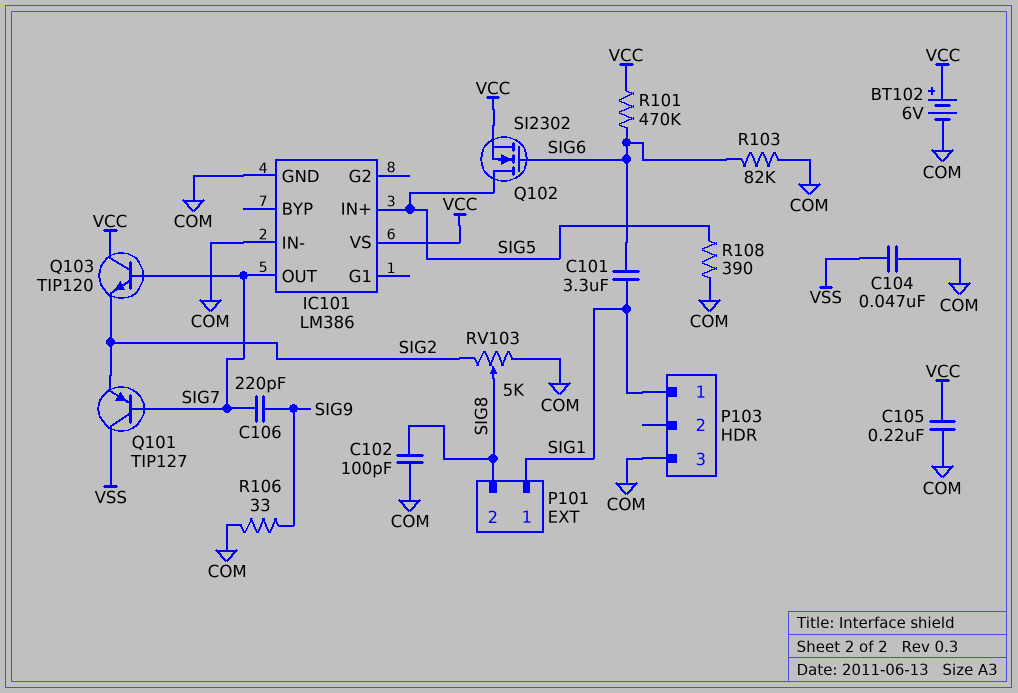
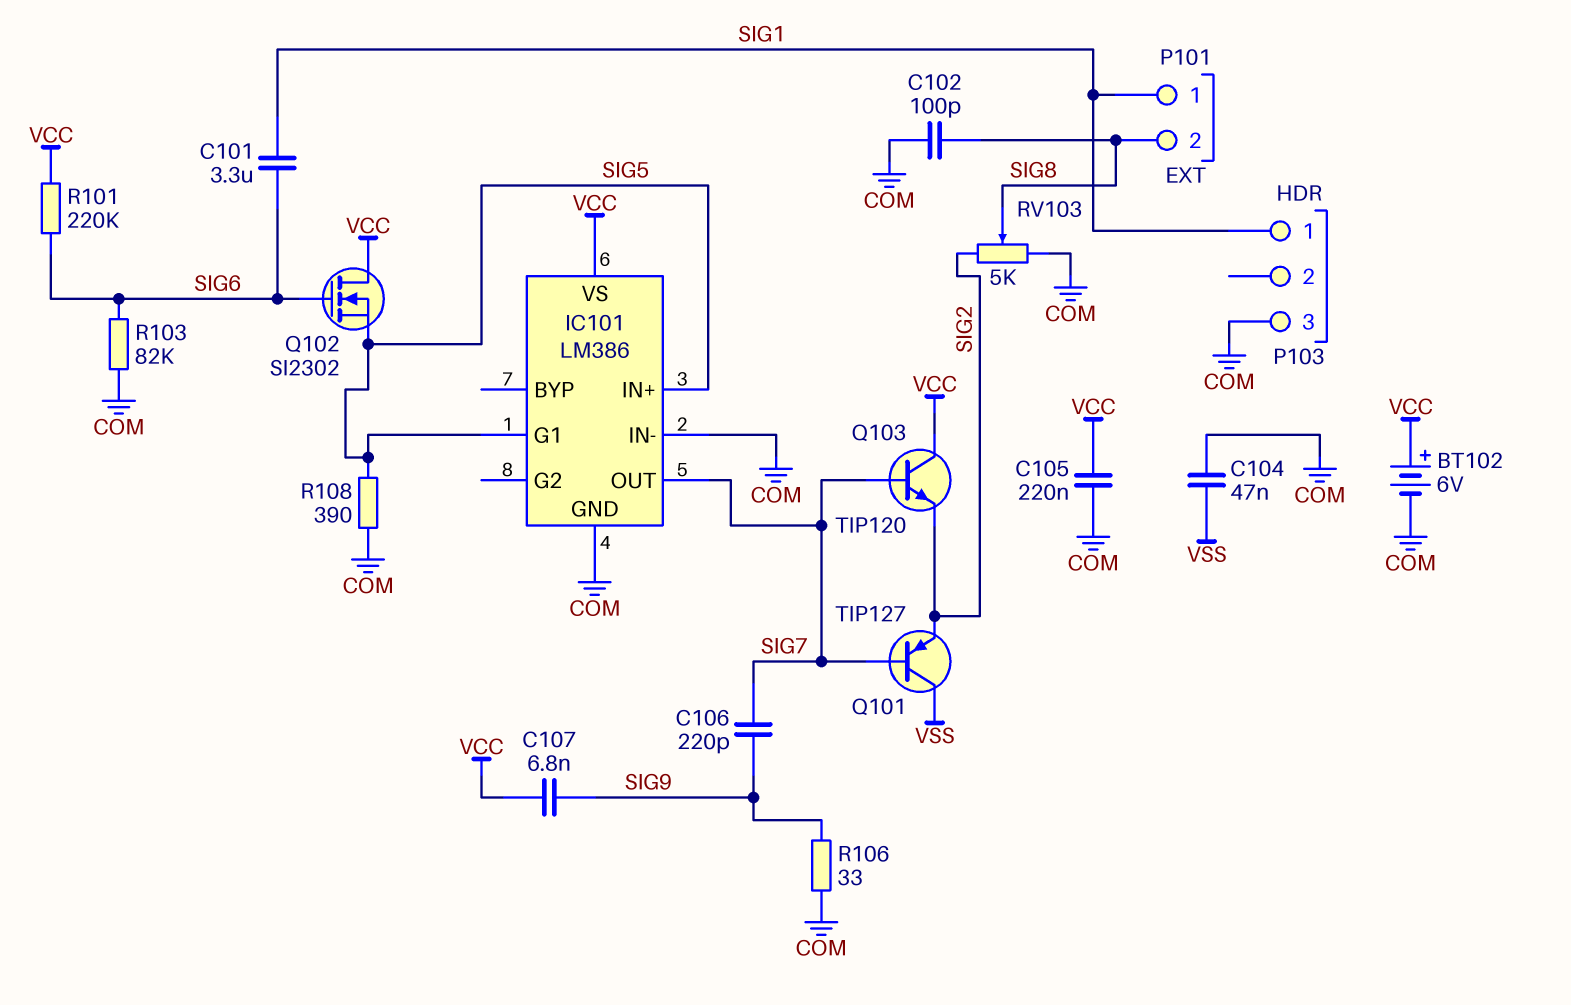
C107: none -> 6.8nF (SIG9, VCC)
IC101 pin G1: none -> SIG5
Q102: NMOS SI2302 (G SIG6, D SIG5, S VCC) -> NMOS SI2302 (G SIG6, D VCC, S SIG5)
R101: 470k (SIG6, VCC) -> 220k (SIG6, VCC)

